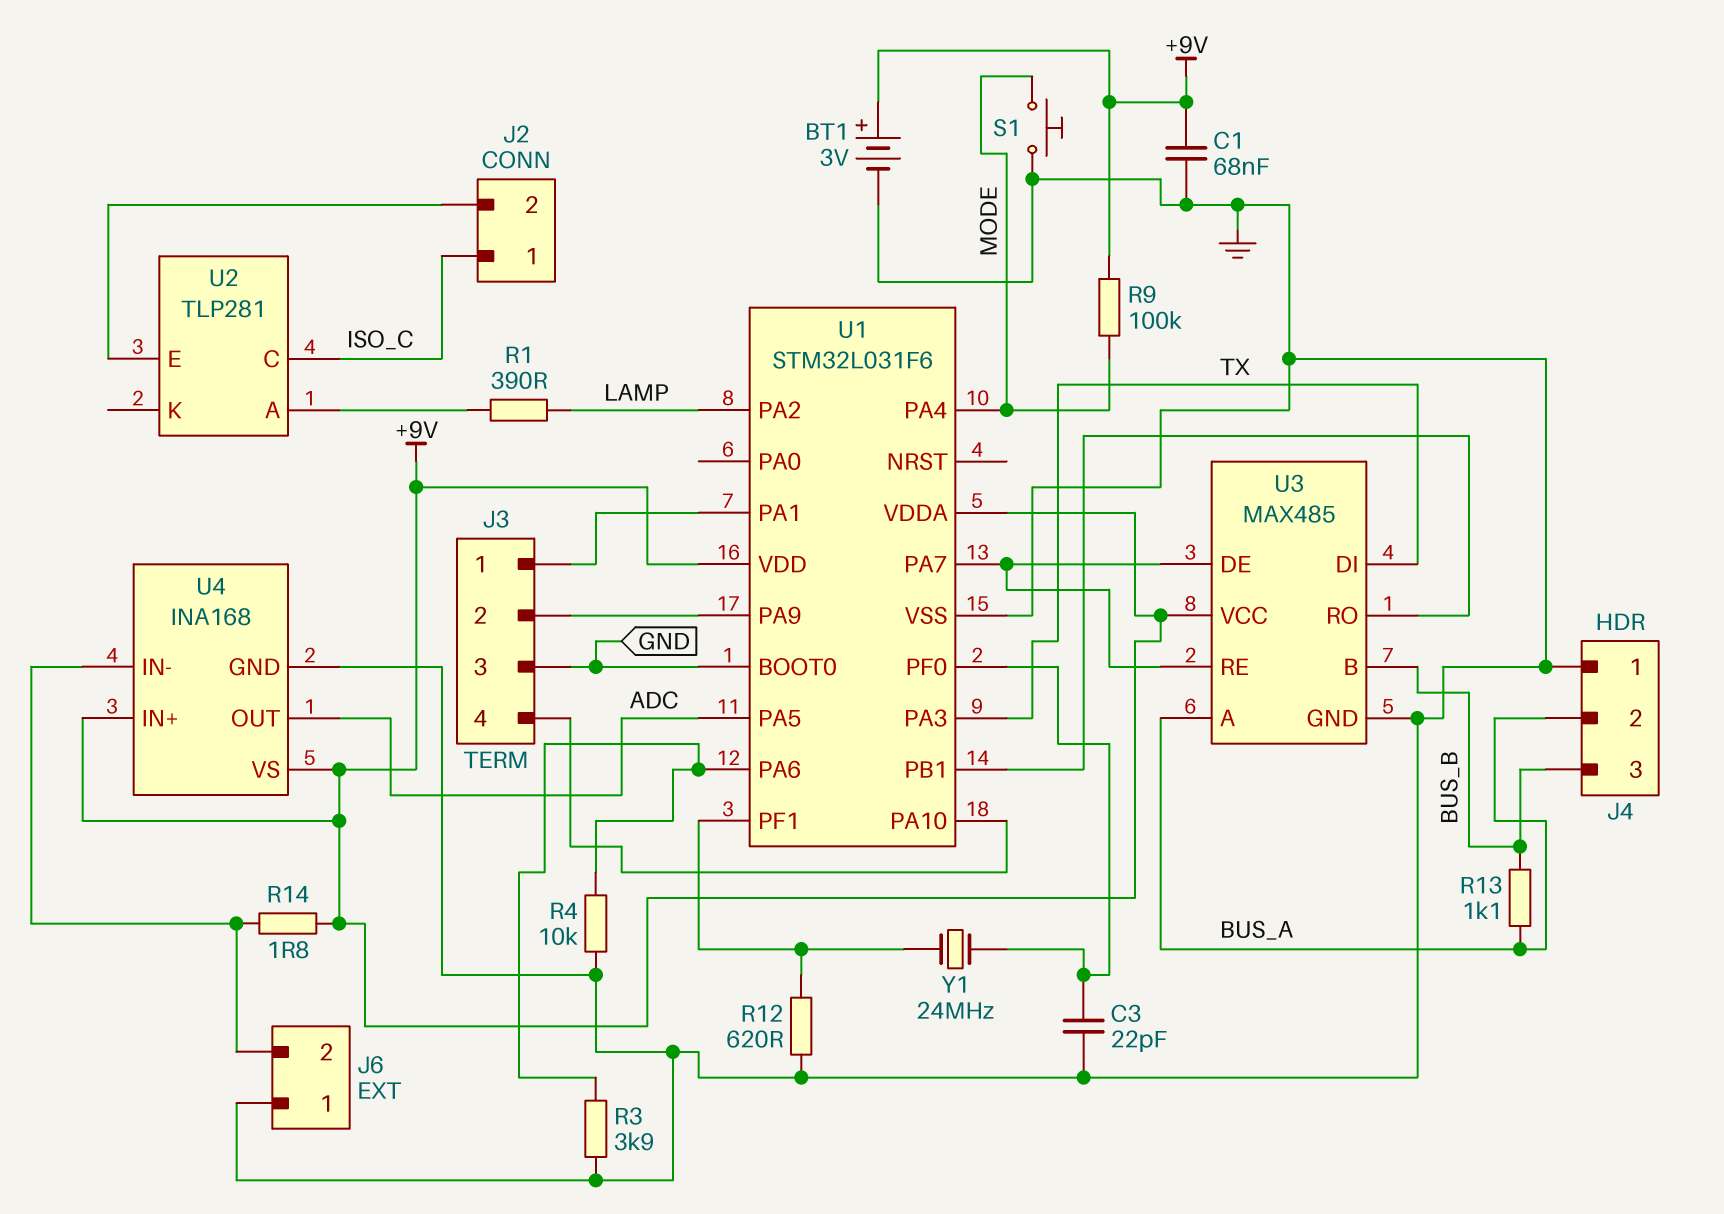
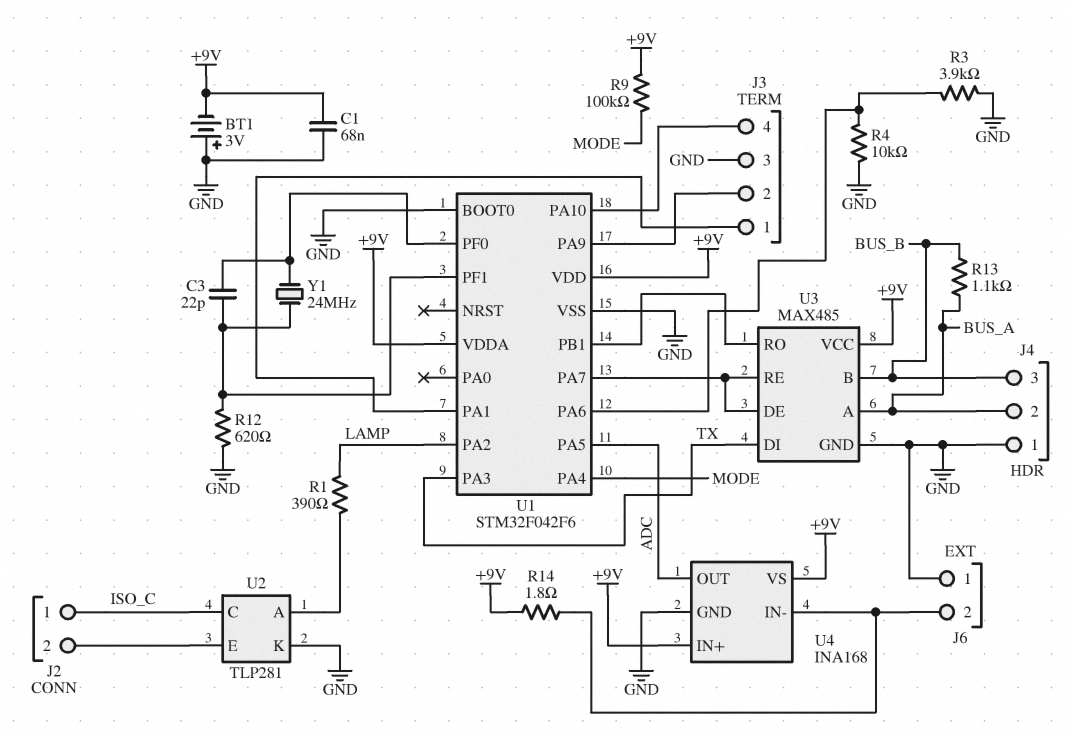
BT1: 3V (plus +9V, minus GND) -> 3V (plus GND, minus +9V)
C3: 22pF (GND, U1/PF0) -> 22pF (U1/PF0, U1/PF1)
S1: button (GND, MODE) -> none
U1: STM32L031F6 -> STM32F042F6
U2 pin K: none -> GND

